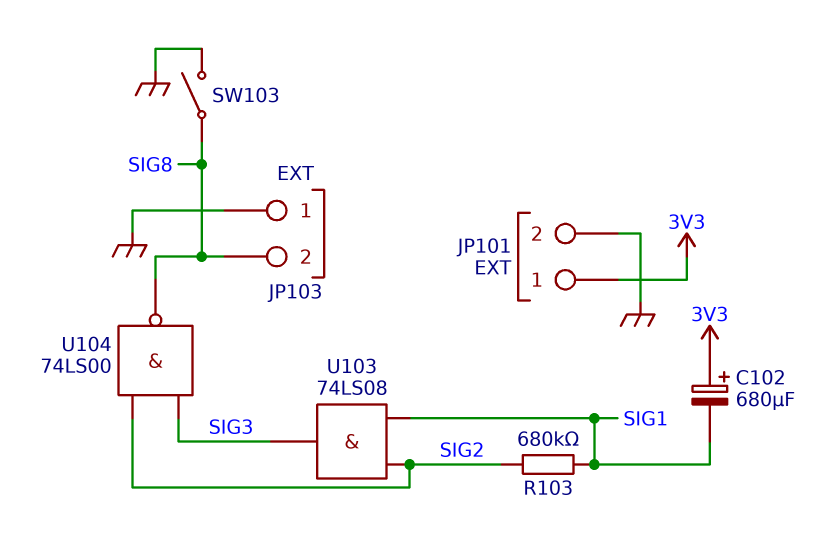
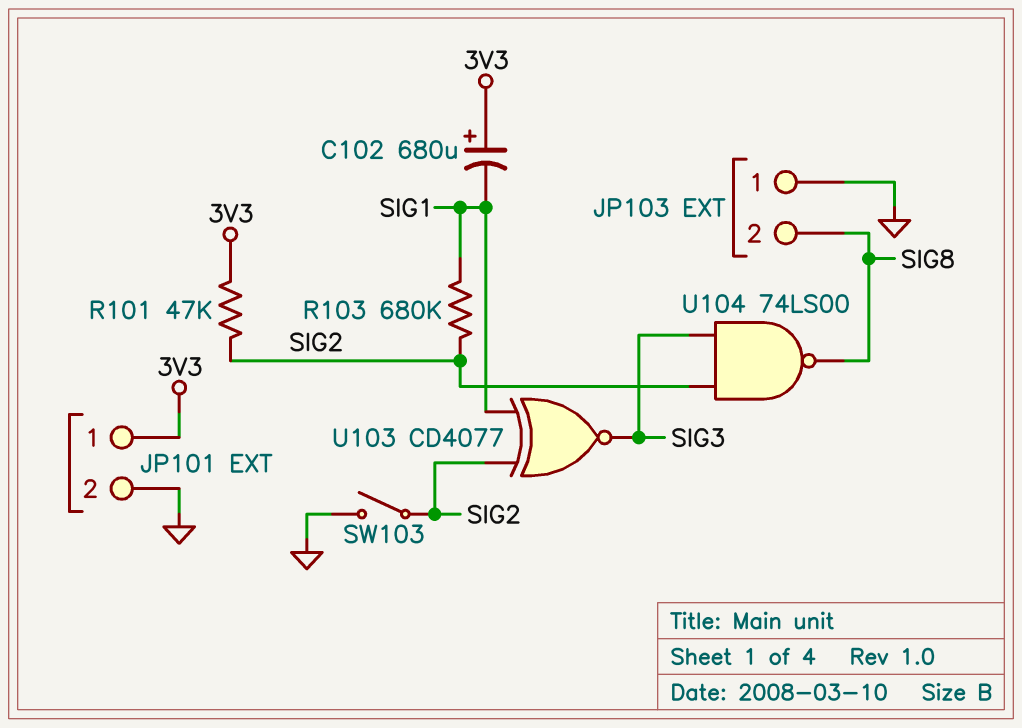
R101: none -> 47k (3V3, SIG2)
SW103: switch (GND, SIG8) -> switch (GND, SIG2)
U103: AND 74LS08 (in SIG1, in SIG2, out SIG3) -> XNOR CD4077 (in SIG1, in SIG2, out SIG3)

